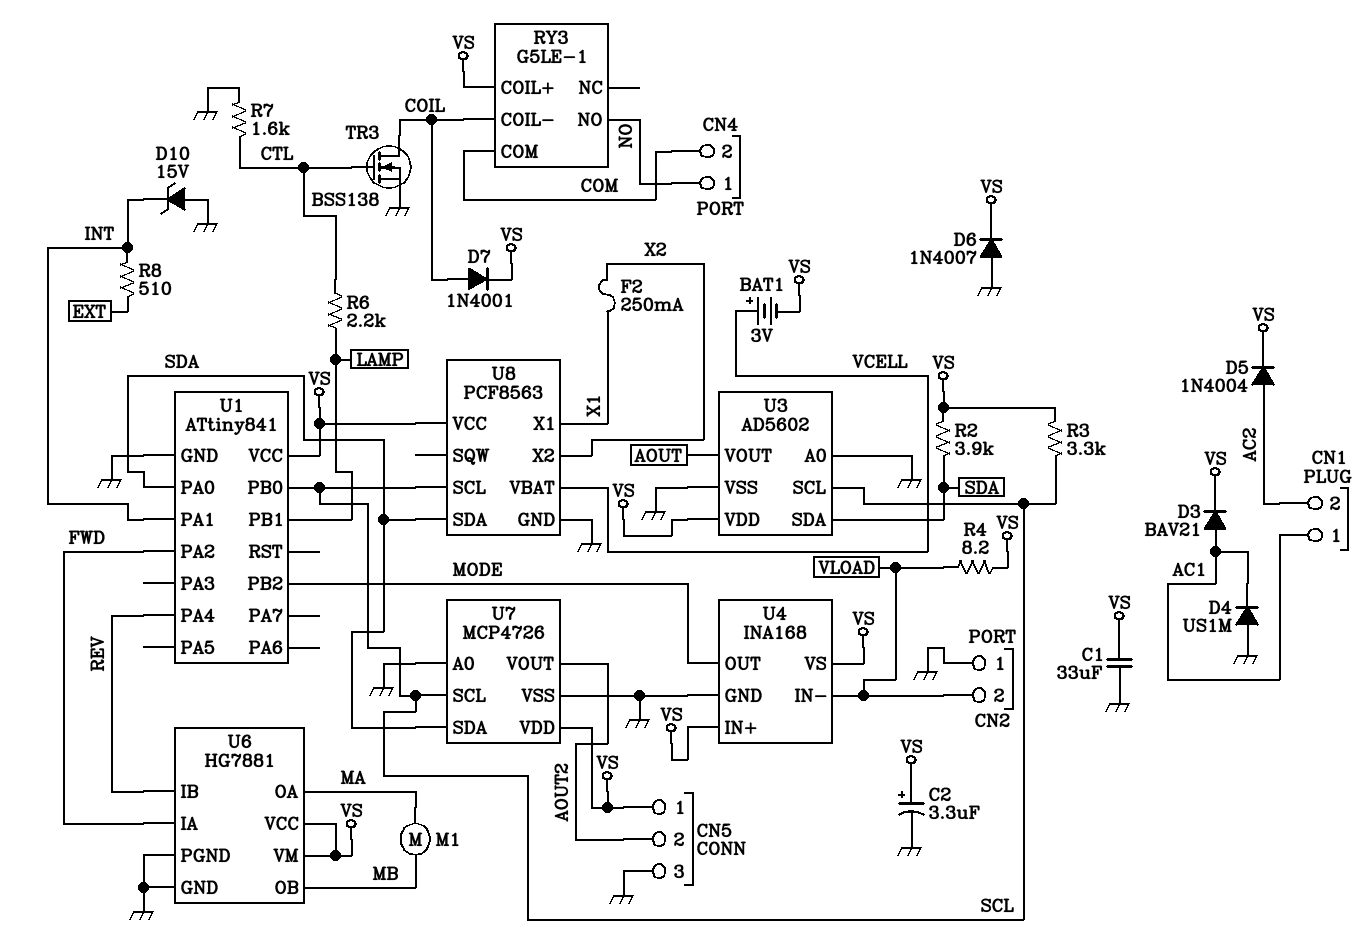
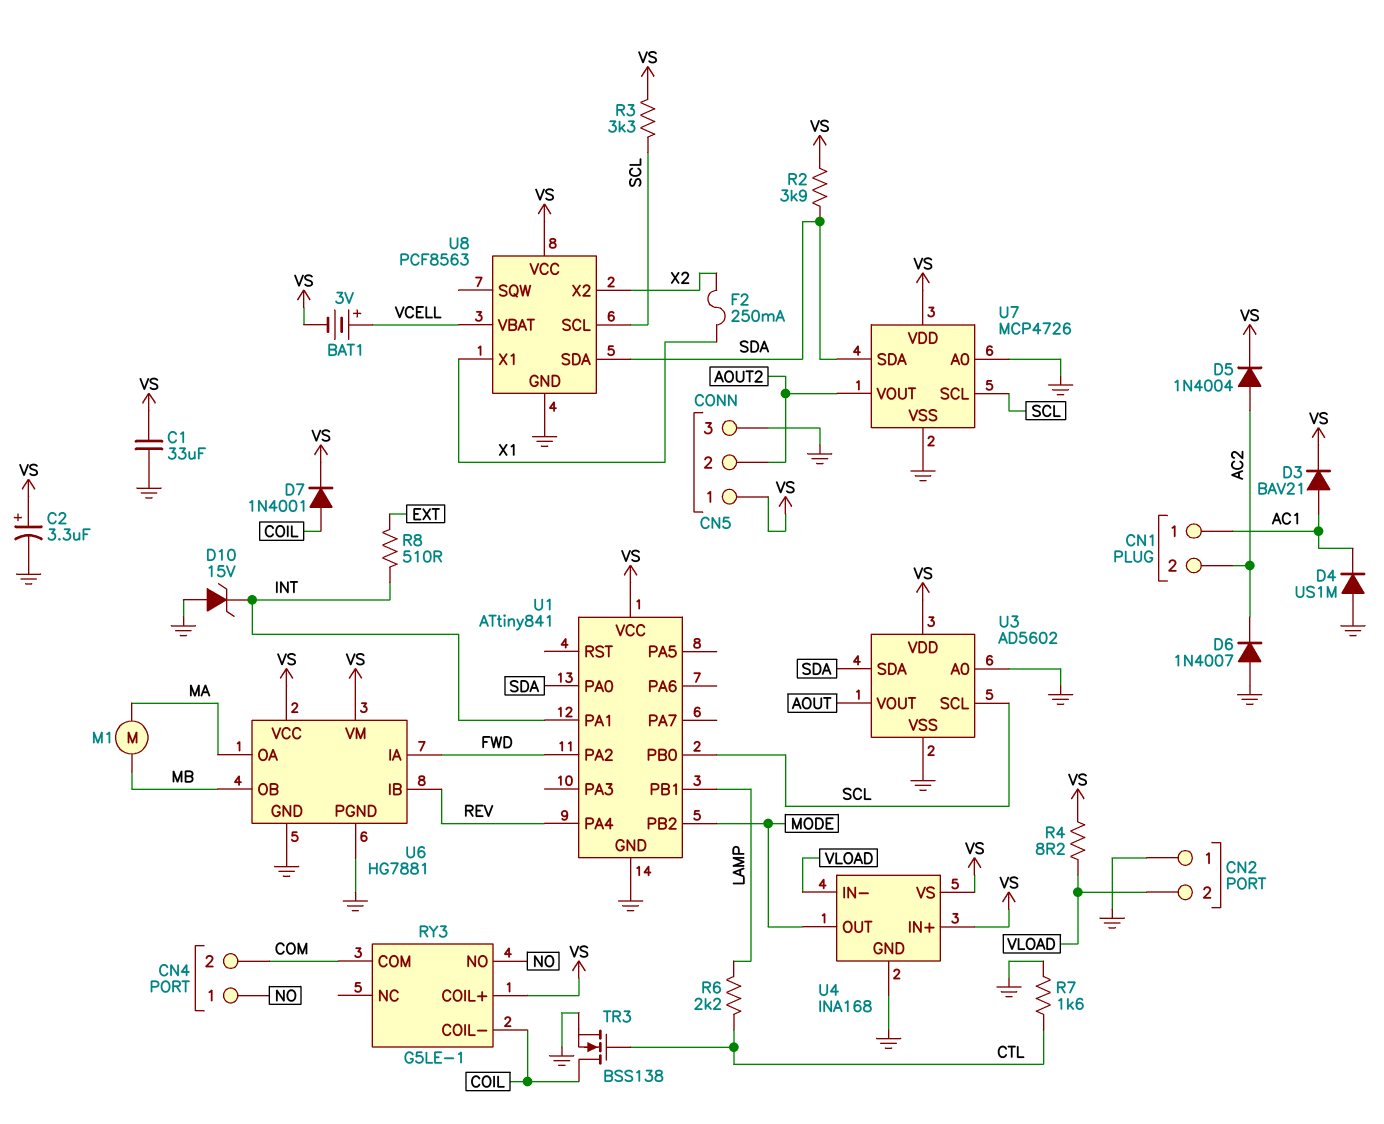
D6: diode 1N4007 (A GND, K VS) -> diode 1N4007 (A GND, K AC2)

